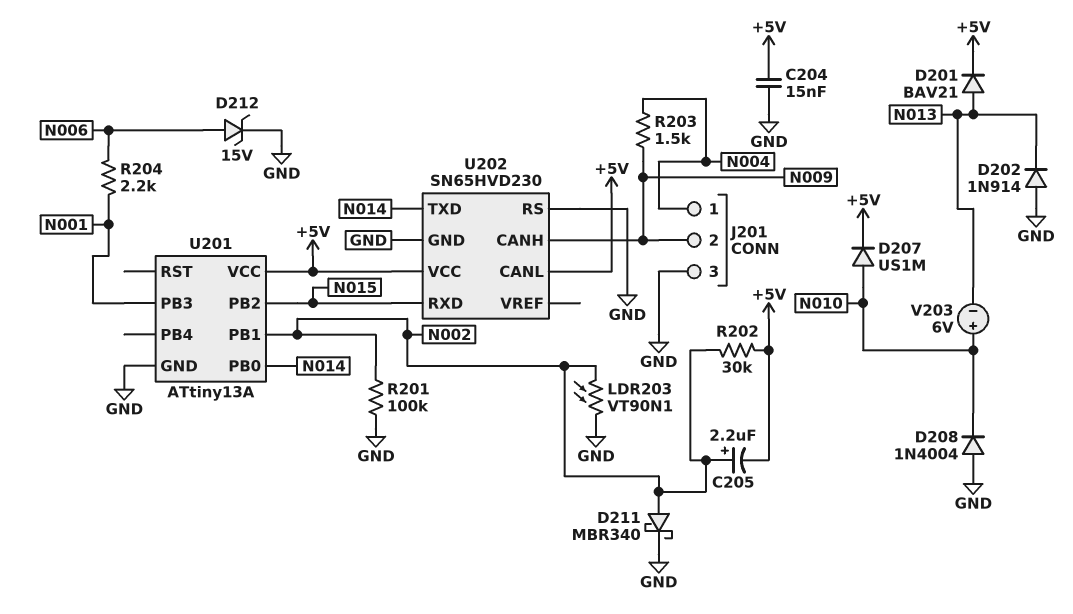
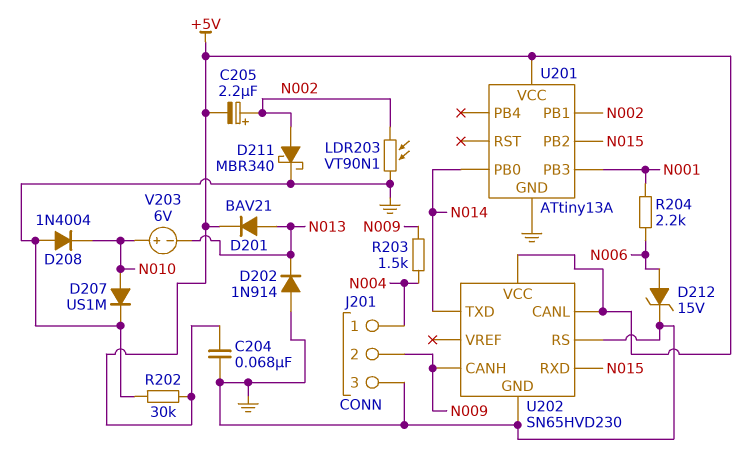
C204: 15nF (+5V, GND) -> 68nF (+5V, GND)
D207: diode US1M (A N010, K +5V) -> diode US1M (A N010, K GND)
R201: 100k (GND, N002) -> none
R202: 30k (+5V, N002) -> 30k (+5V, GND)

